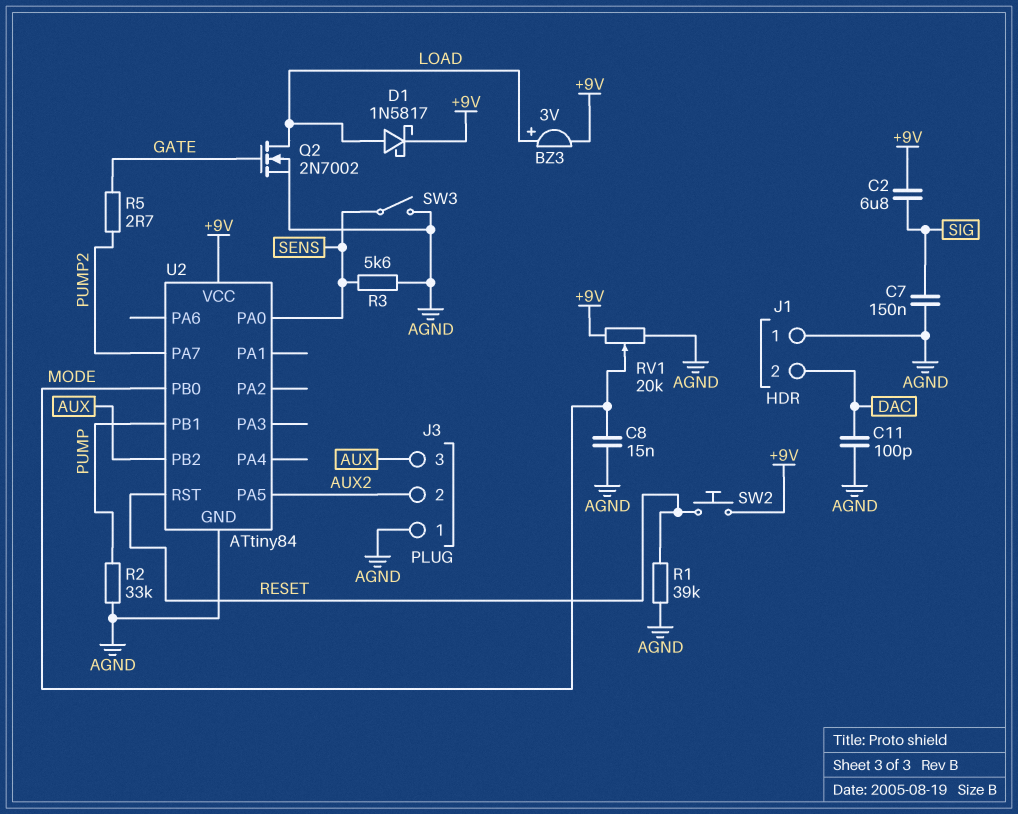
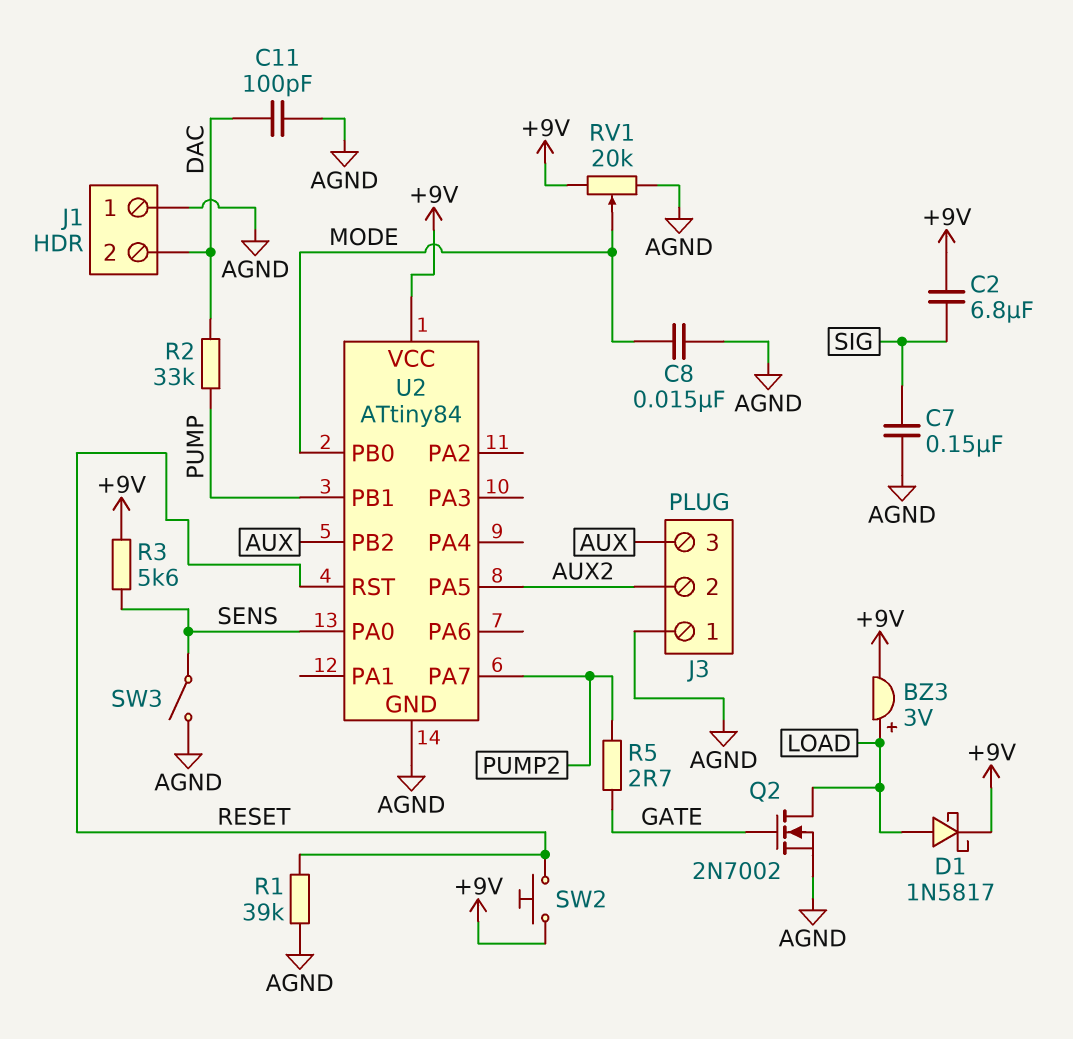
R2: 33k (AGND, PUMP) -> 33k (DAC, PUMP)
R3: 5.6k (AGND, SENS) -> 5.6k (+9V, SENS)

